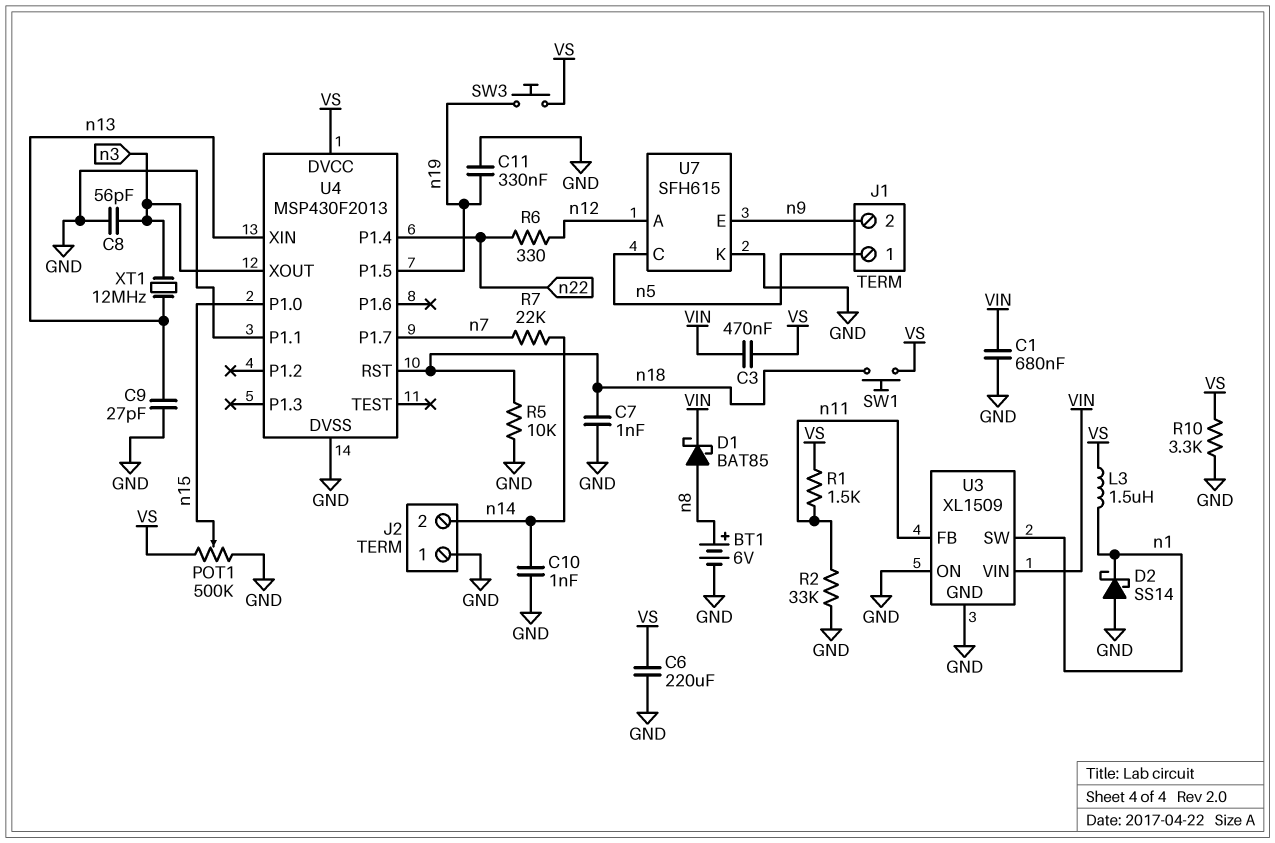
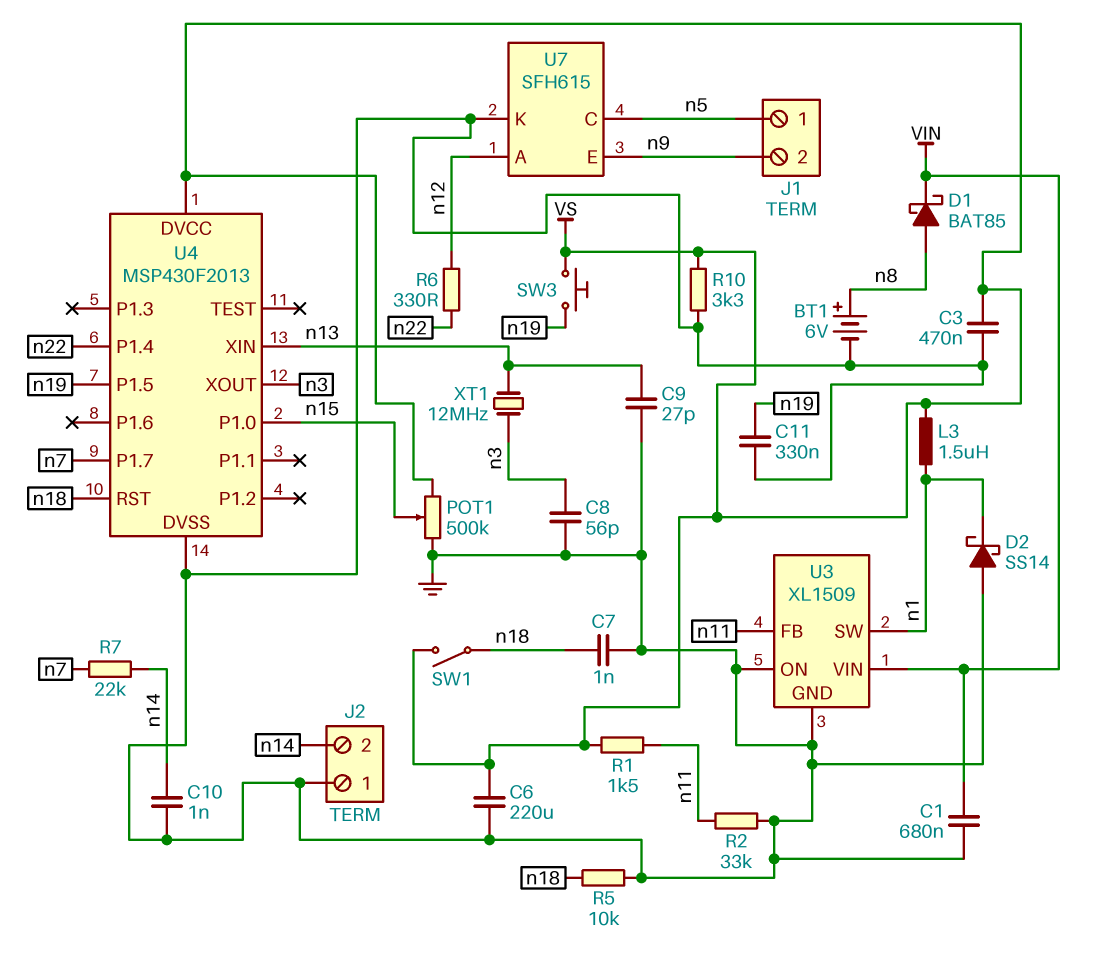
C3: 470nF (VIN, VS) -> 470nF (GND, VS)
SW1: button (VS, n18) -> switch (VS, n18)
U4 pin P1.1: GND -> none

